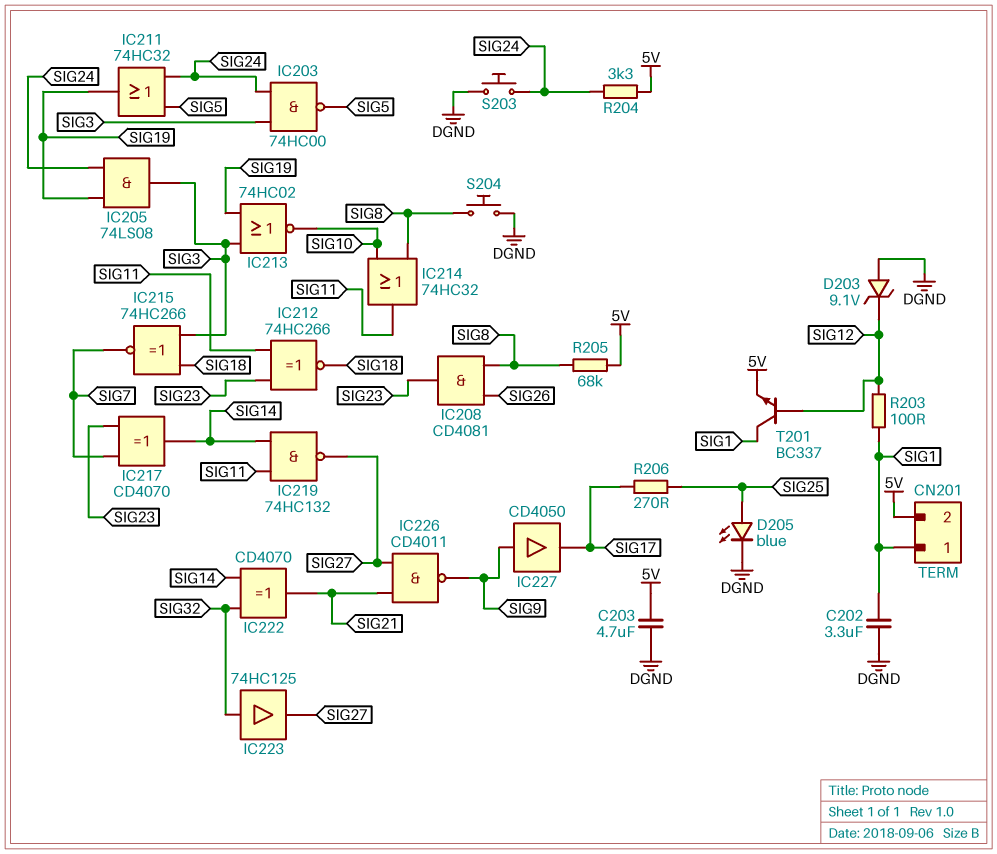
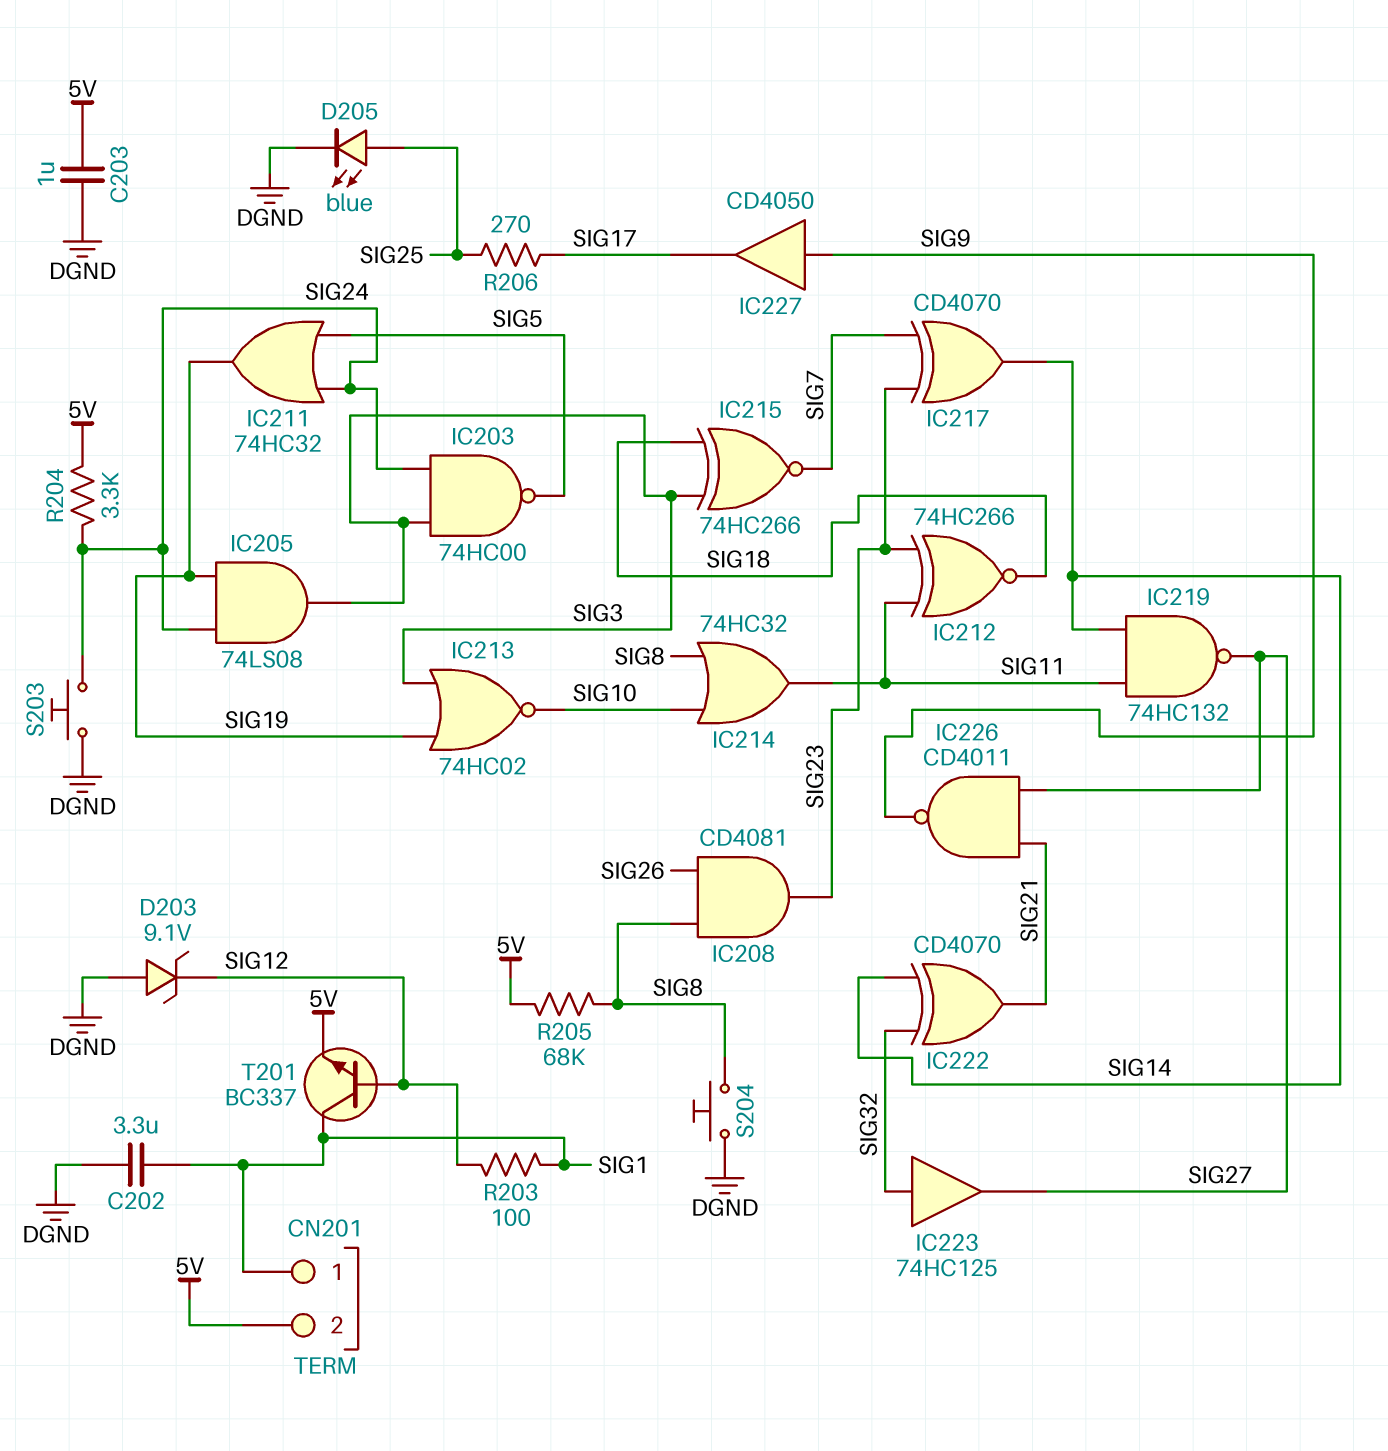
C203: 4.7uF (5V, DGND) -> 1uF (5V, DGND)

